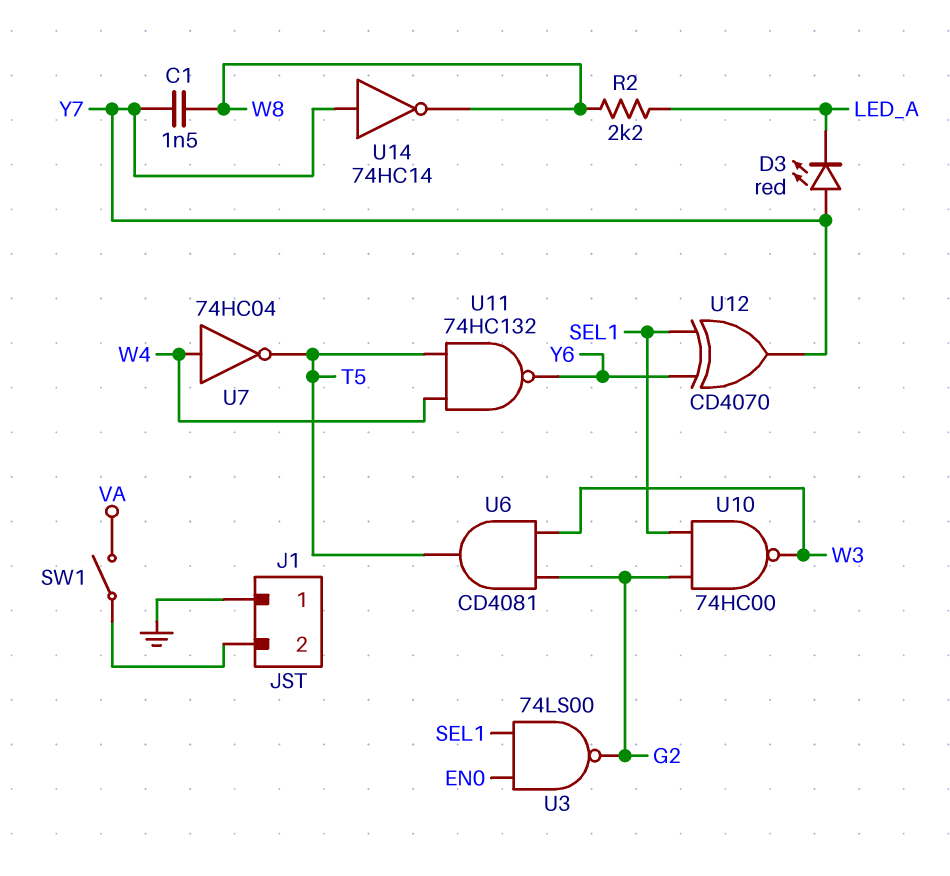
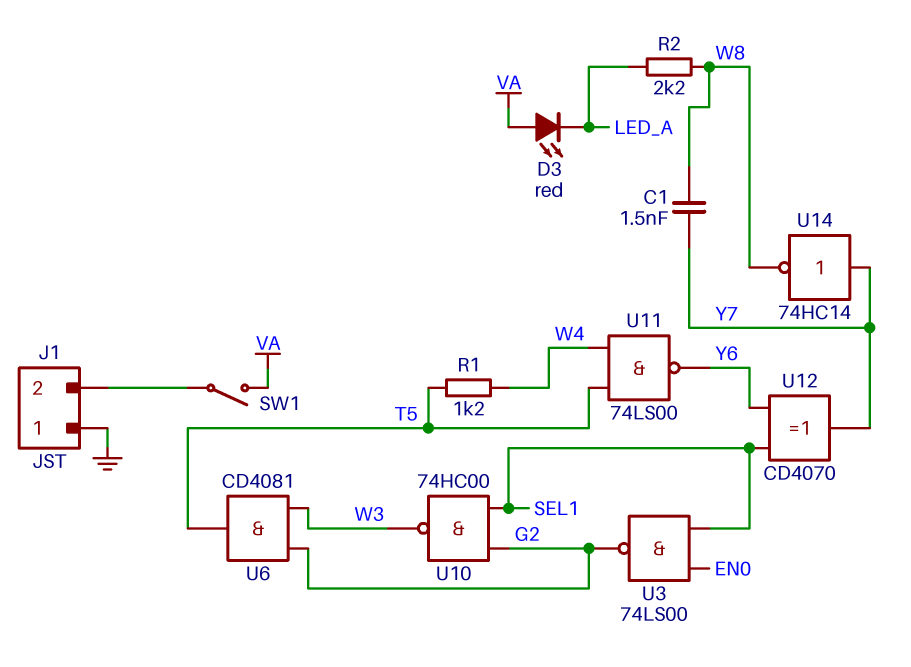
D3: LED red (A Y7, K LED_A) -> LED red (A VA, K LED_A)
R1: none -> 1.2k (T5, W4)
U7: NOT 74HC04 (in W4, out T5) -> none
U11: NAND 74HC132 (in T5, in W4, out Y6) -> NAND 74LS00 (in T5, in W4, out Y6)

